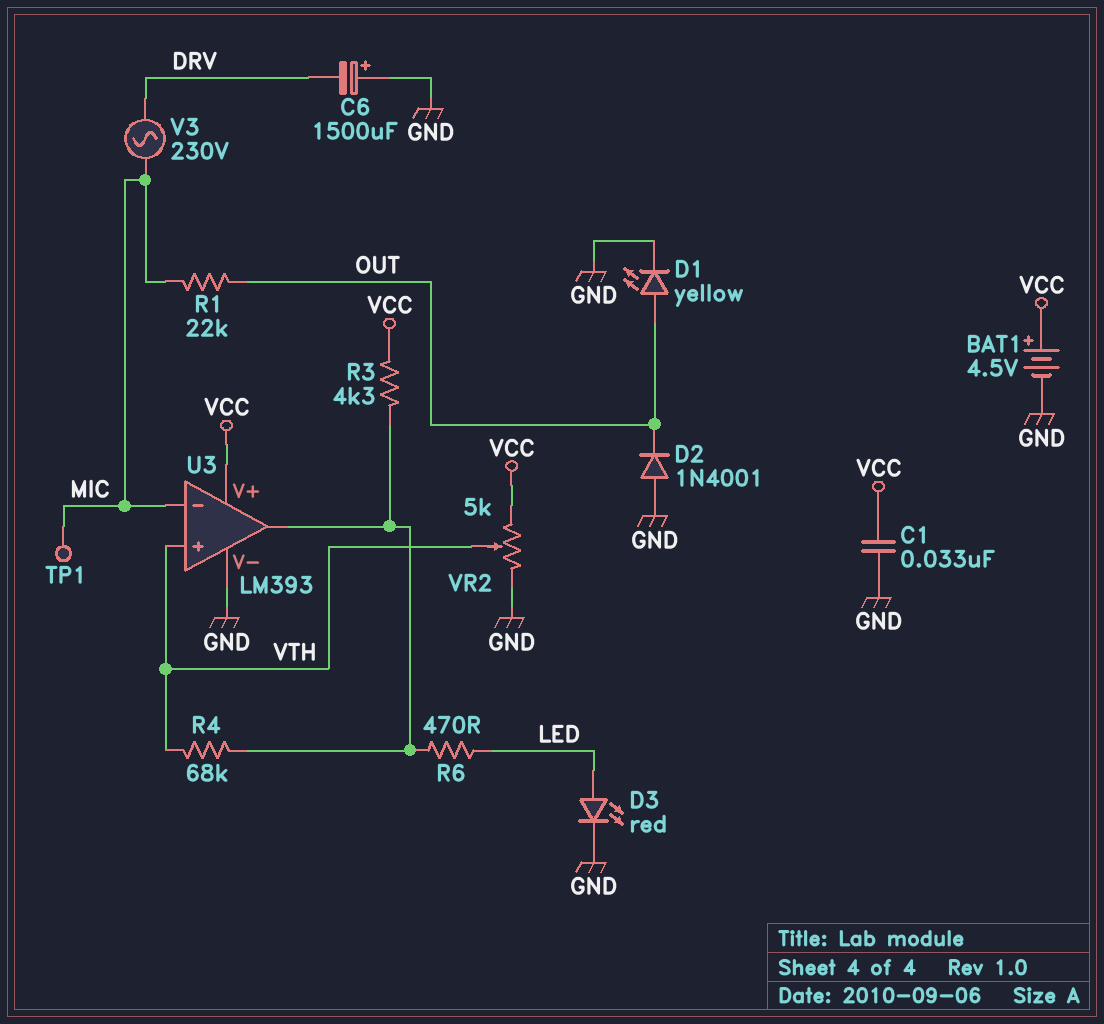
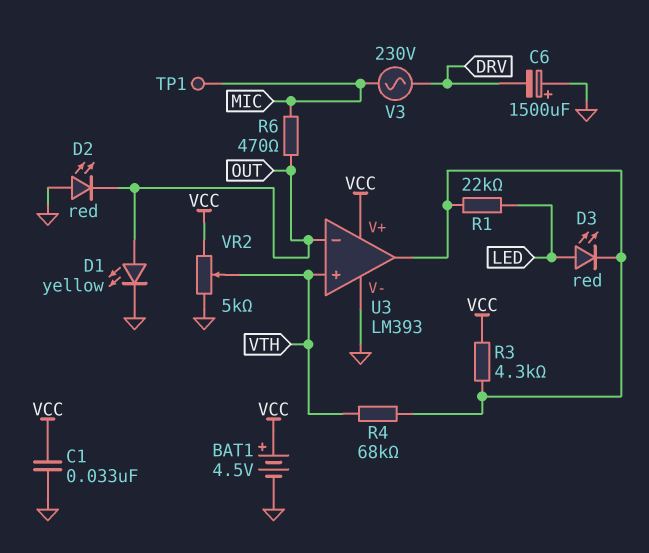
D2: diode 1N4001 (A GND, K OUT) -> LED red (A GND, K OUT)
D3: LED red (A LED, K GND) -> LED red (A LED, K U3/out)
R1: 22k (MIC, OUT) -> 22k (LED, U3/out)
R6: 470 (LED, U3/out) -> 470 (MIC, OUT)
U3 pin in-: MIC -> OUT

